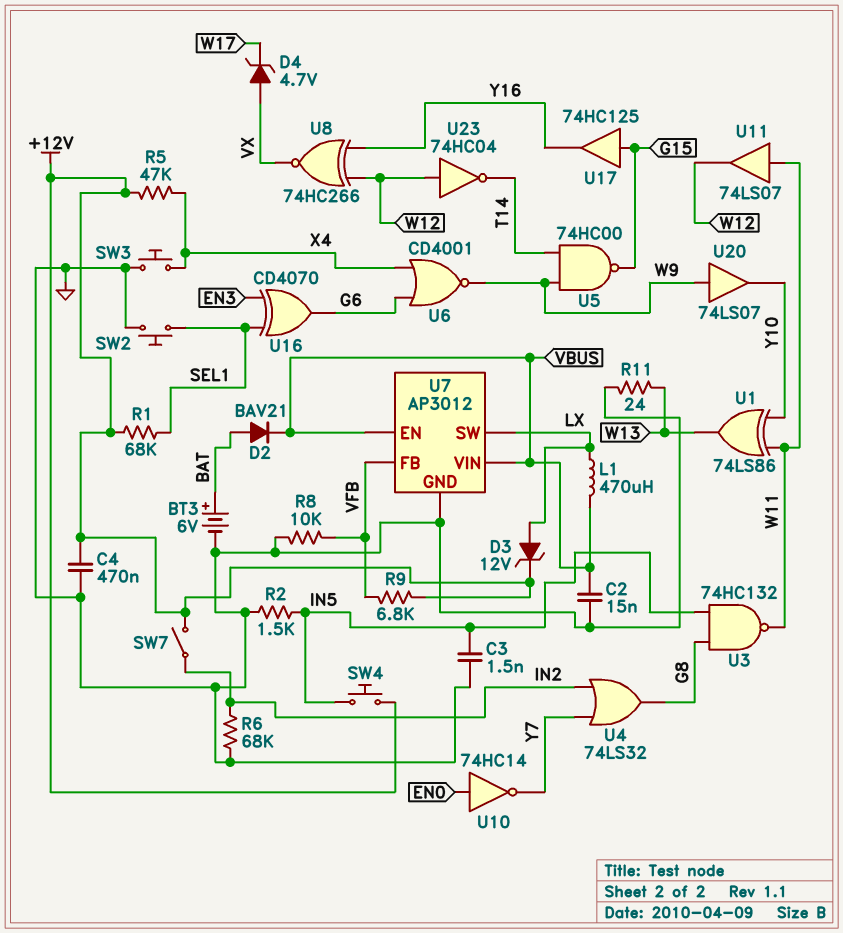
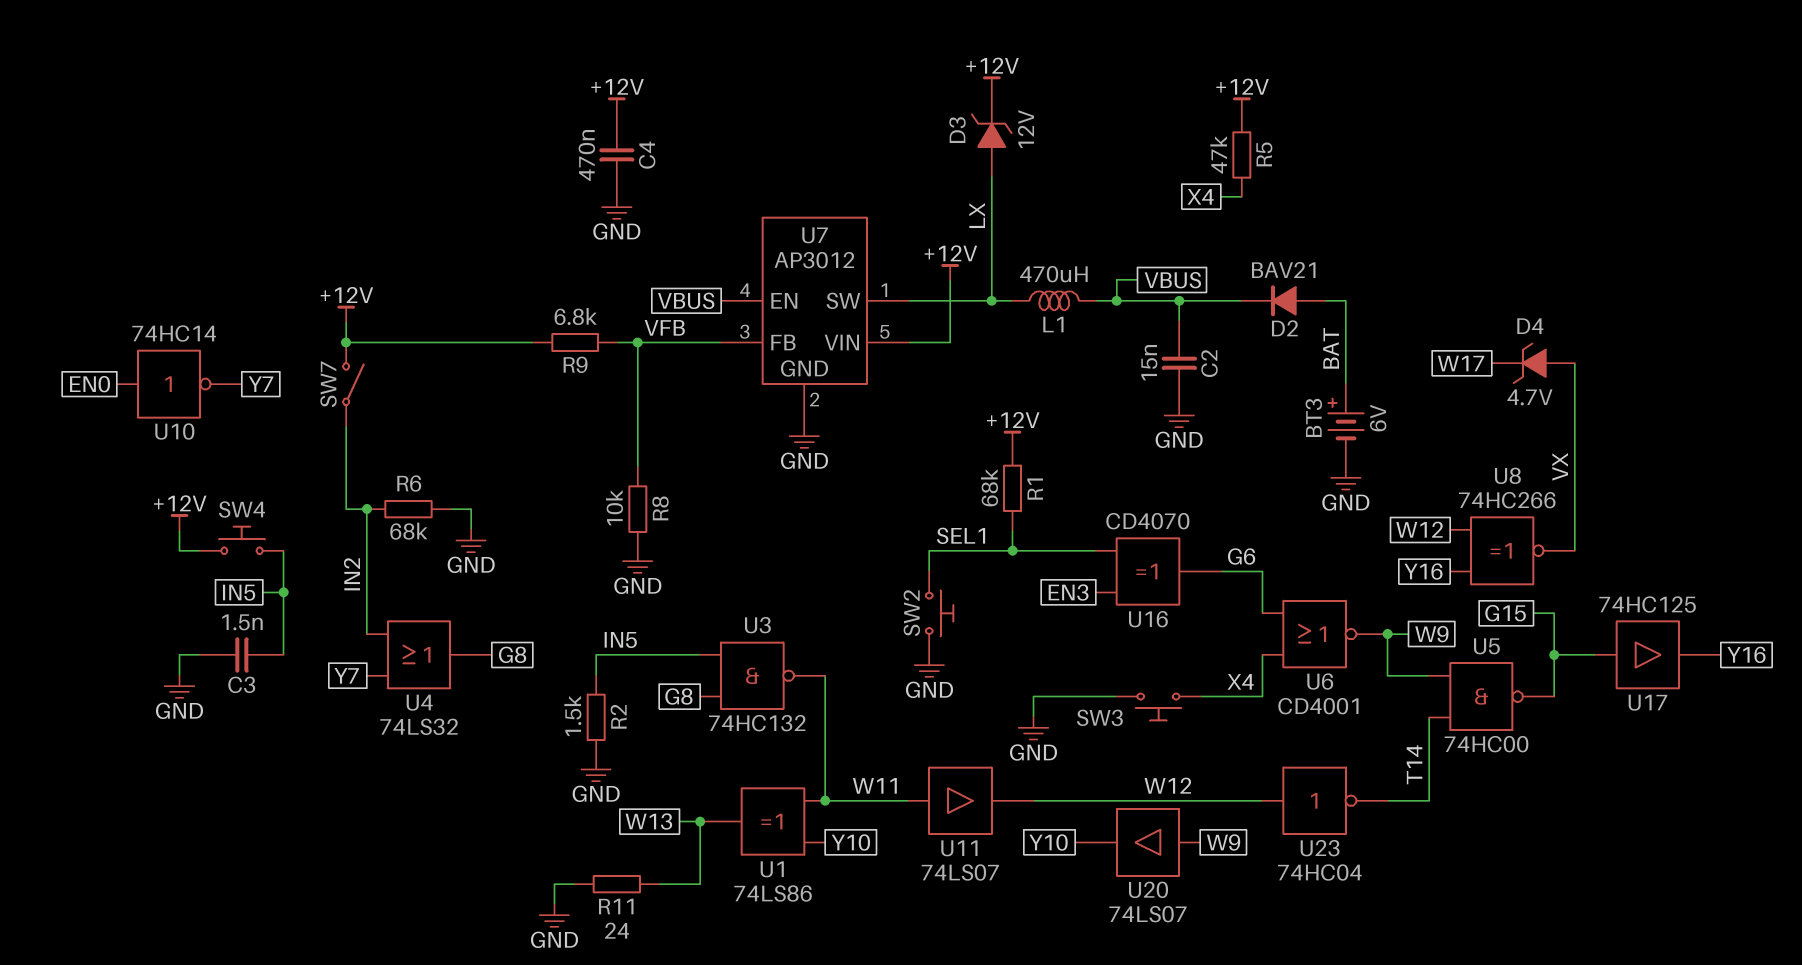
U7 pin VIN: VBUS -> +12V

